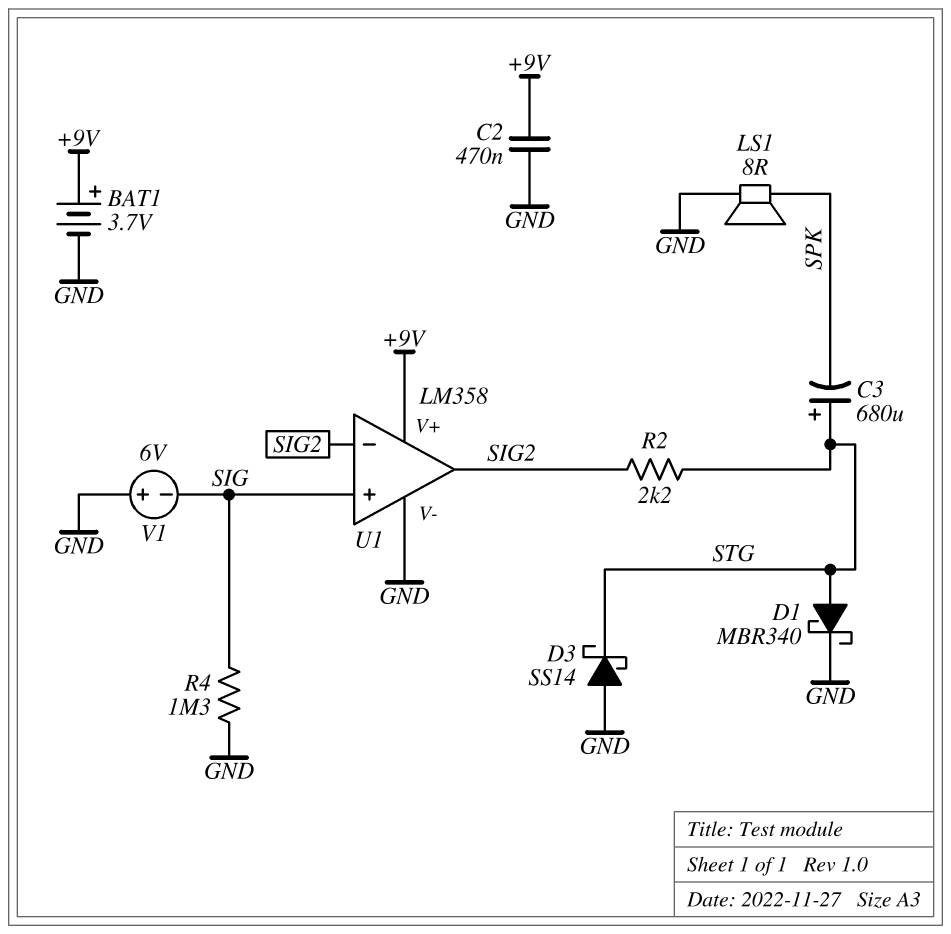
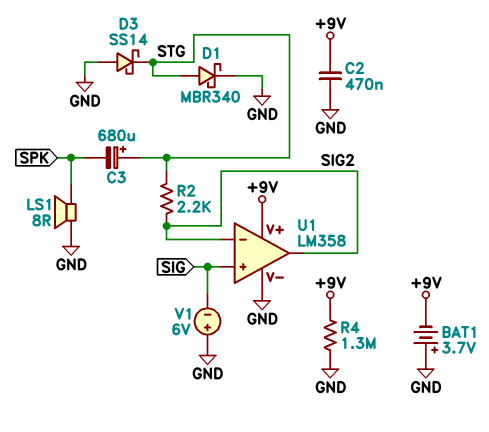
BAT1: 3.7V (plus +9V, minus GND) -> 3.7V (plus GND, minus +9V)
R4: 1.3M (GND, SIG) -> 1.3M (+9V, GND)

